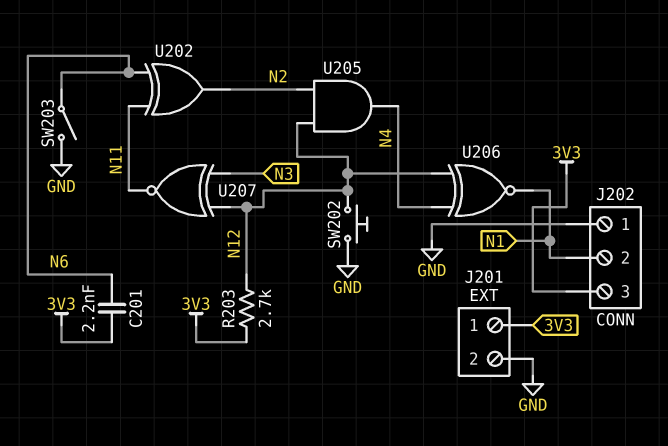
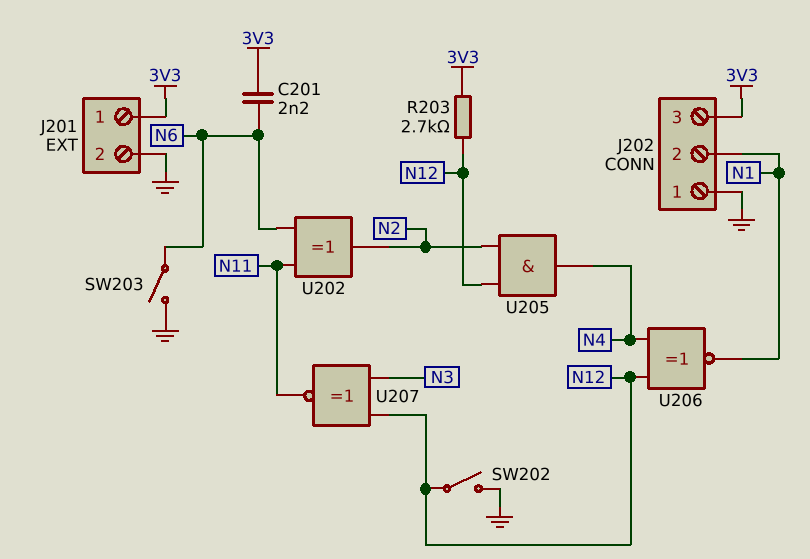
SW202: button (GND, N12) -> switch (GND, N12)

